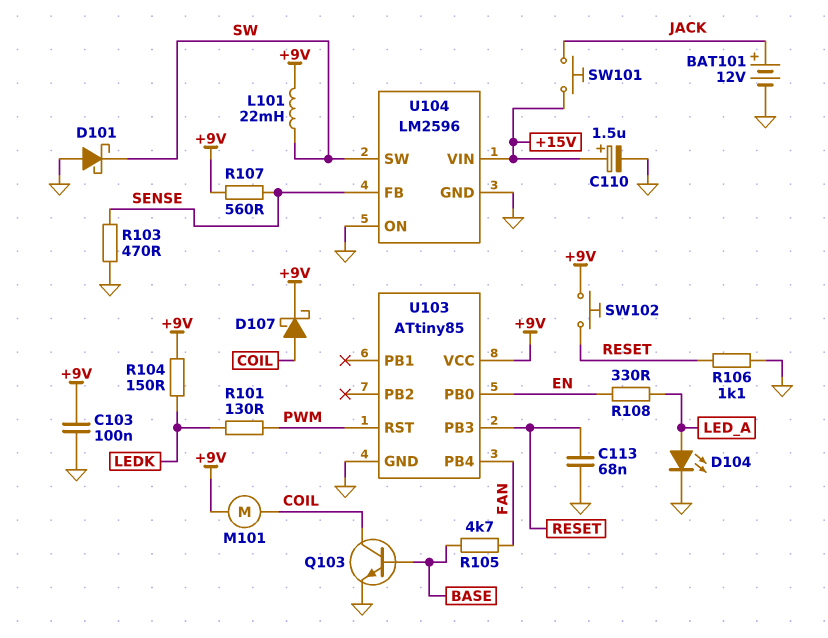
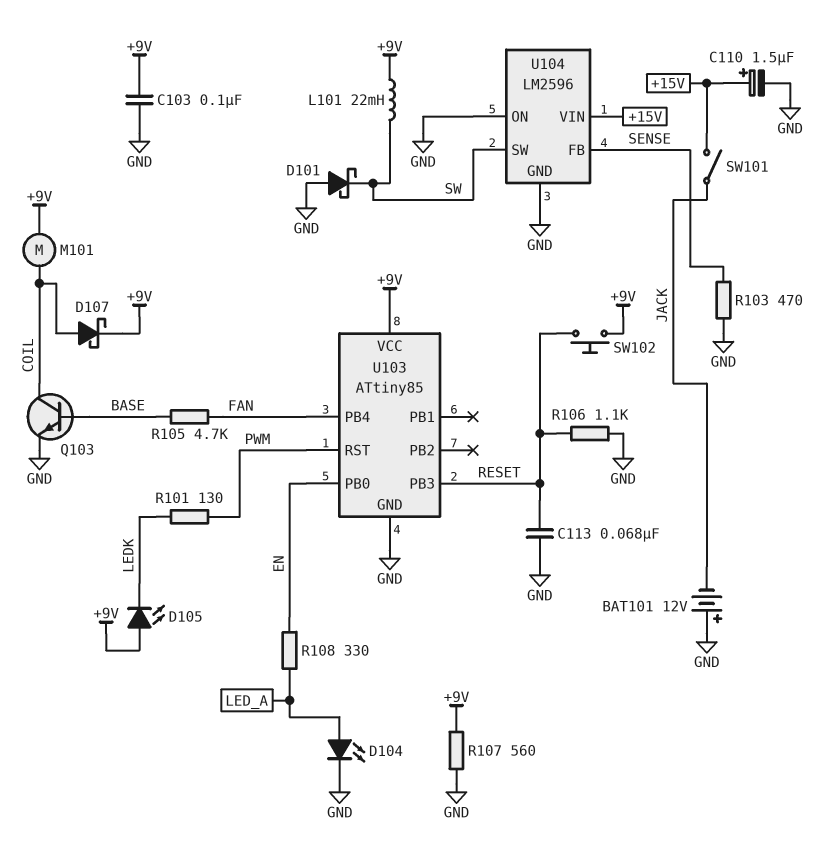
BAT101: 12V (plus JACK, minus GND) -> 12V (plus GND, minus JACK)
D105: none -> LED (A +9V, K LEDK)
R104: 150 (+9V, LEDK) -> none
R107: 560 (+9V, SENSE) -> 560 (+9V, GND)
SW101: button (+15V, JACK) -> switch (+15V, JACK)

